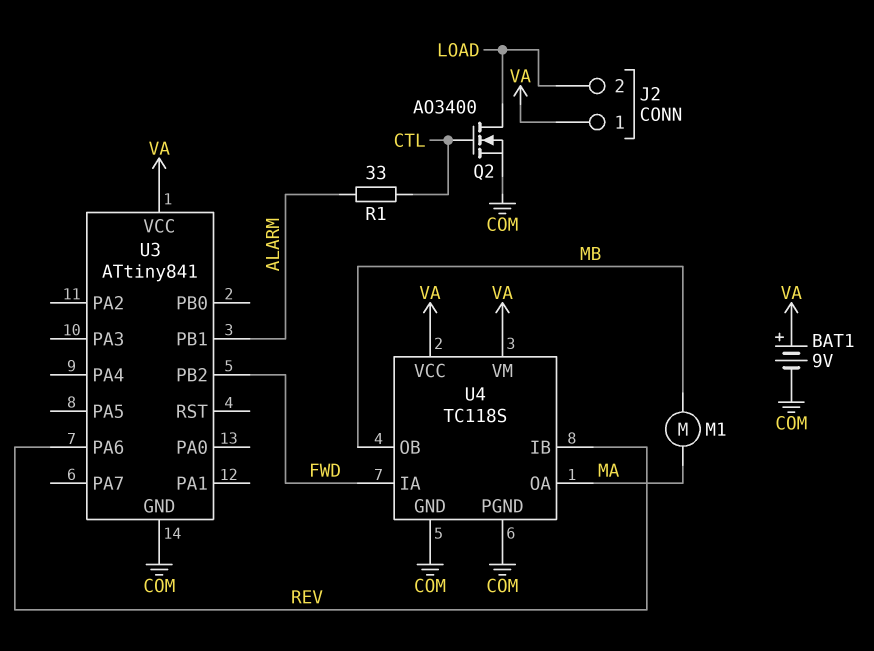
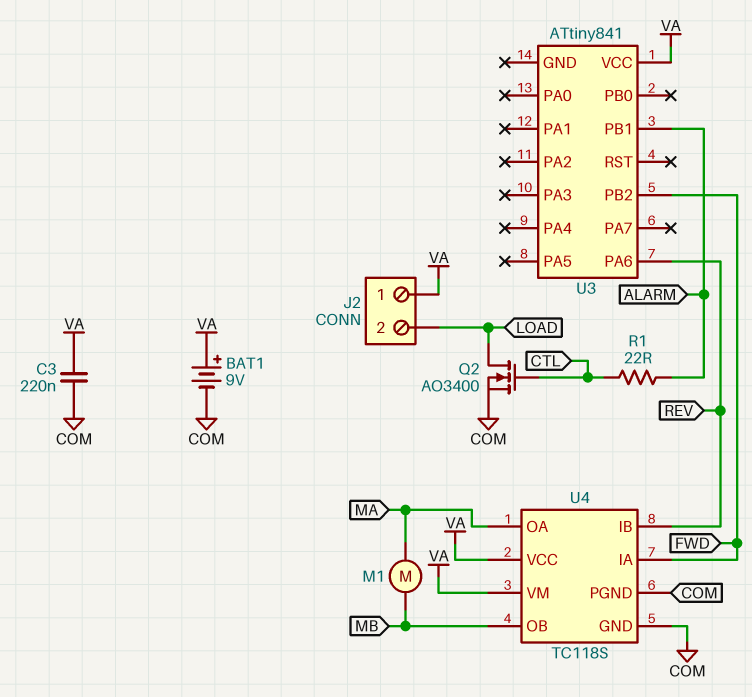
C3: none -> 220nF (COM, VA)
R1: 33 (ALARM, CTL) -> 22 (ALARM, CTL)
U3 pin GND: COM -> none

